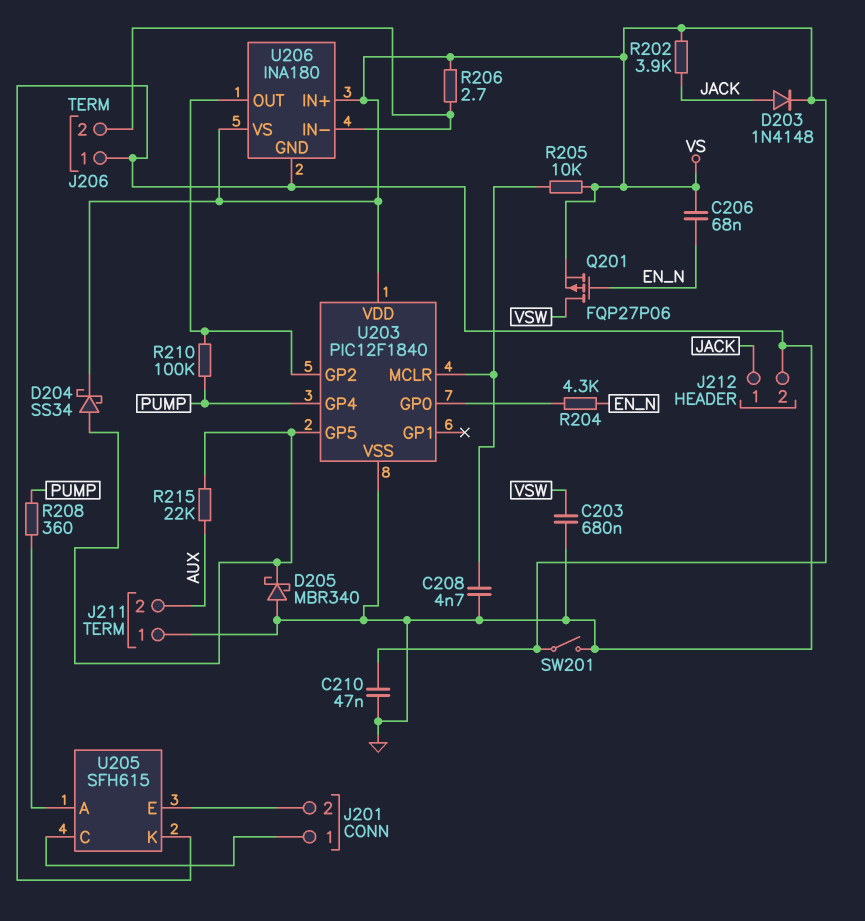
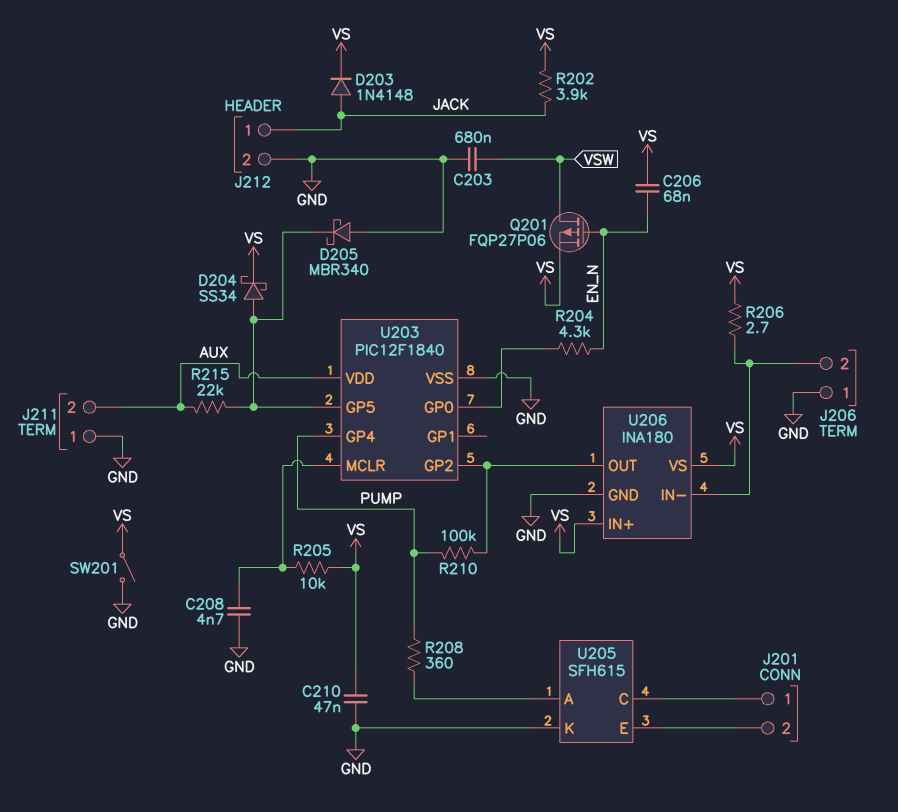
U203 pin VDD: VS -> AUX

